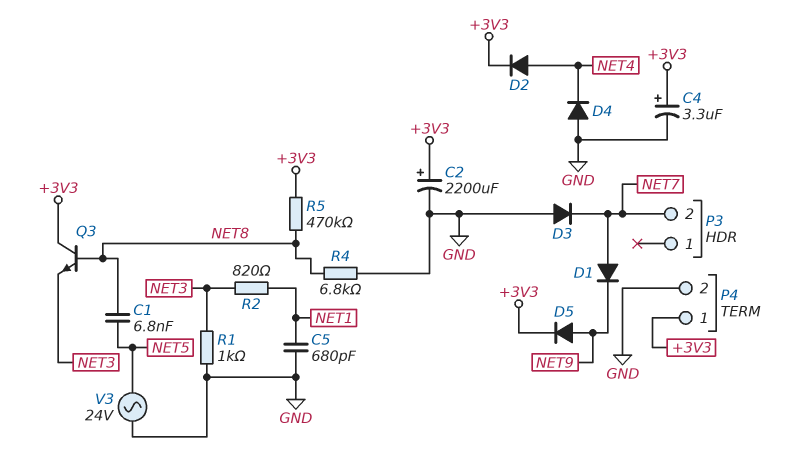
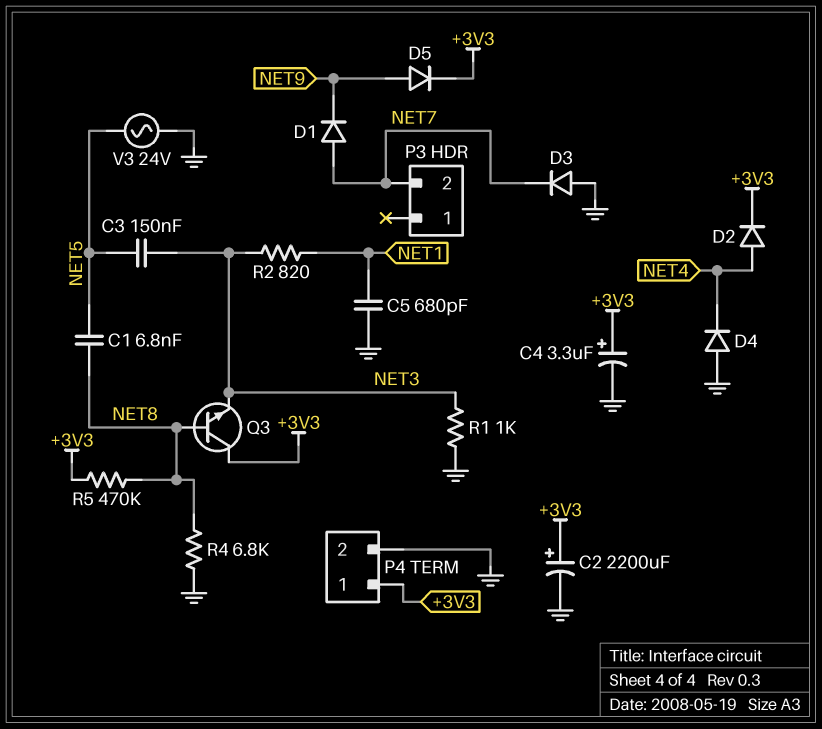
C3: none -> 150nF (NET3, NET5)

